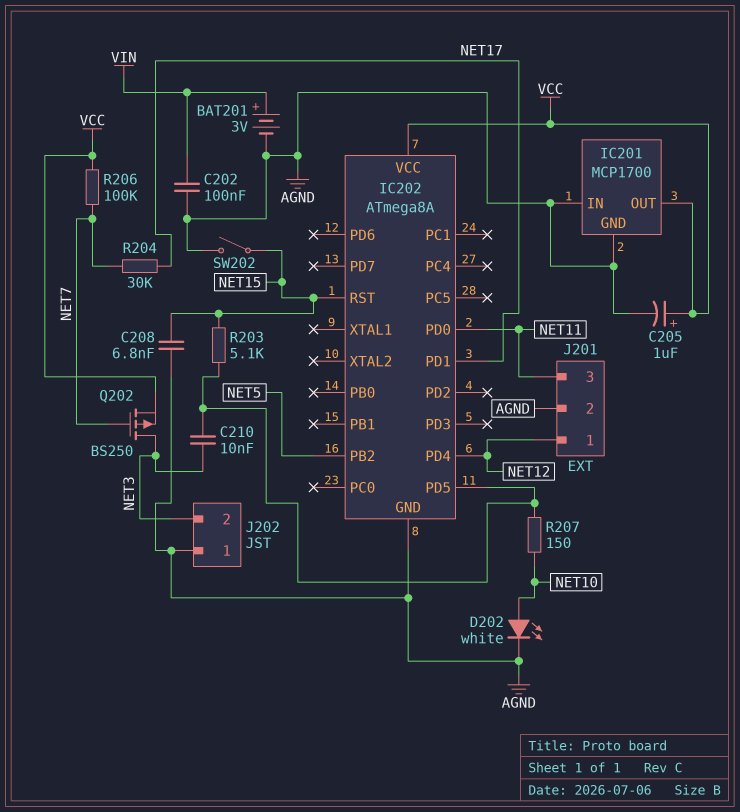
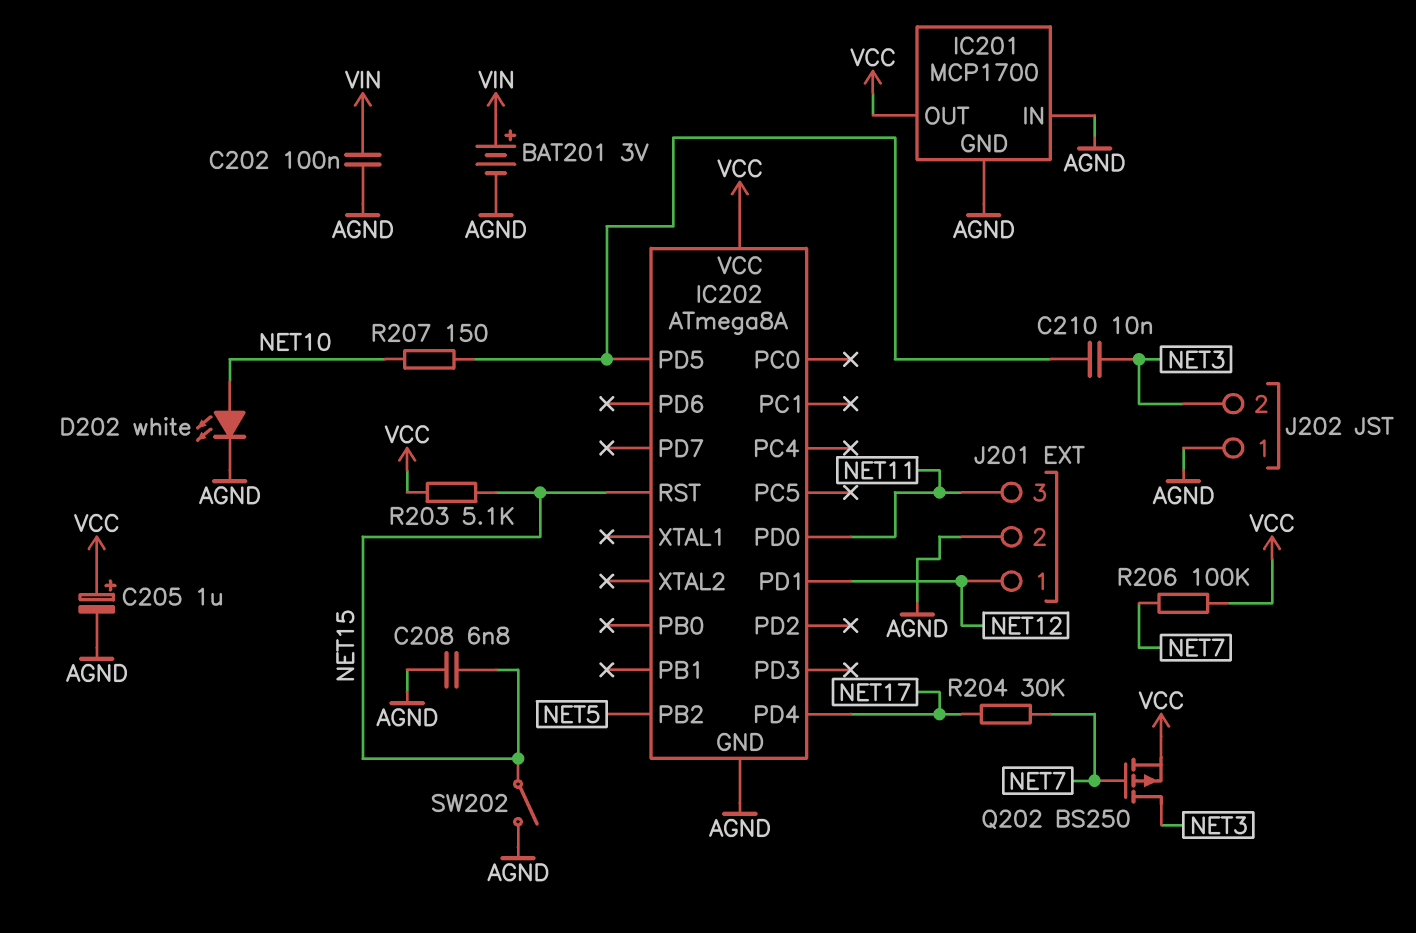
IC202 pin PD1: NET17 -> NET12
IC202 pin PD4: NET12 -> NET17
R203: 5.1k (IC202/PD5, NET15) -> 5.1k (NET15, VCC)

